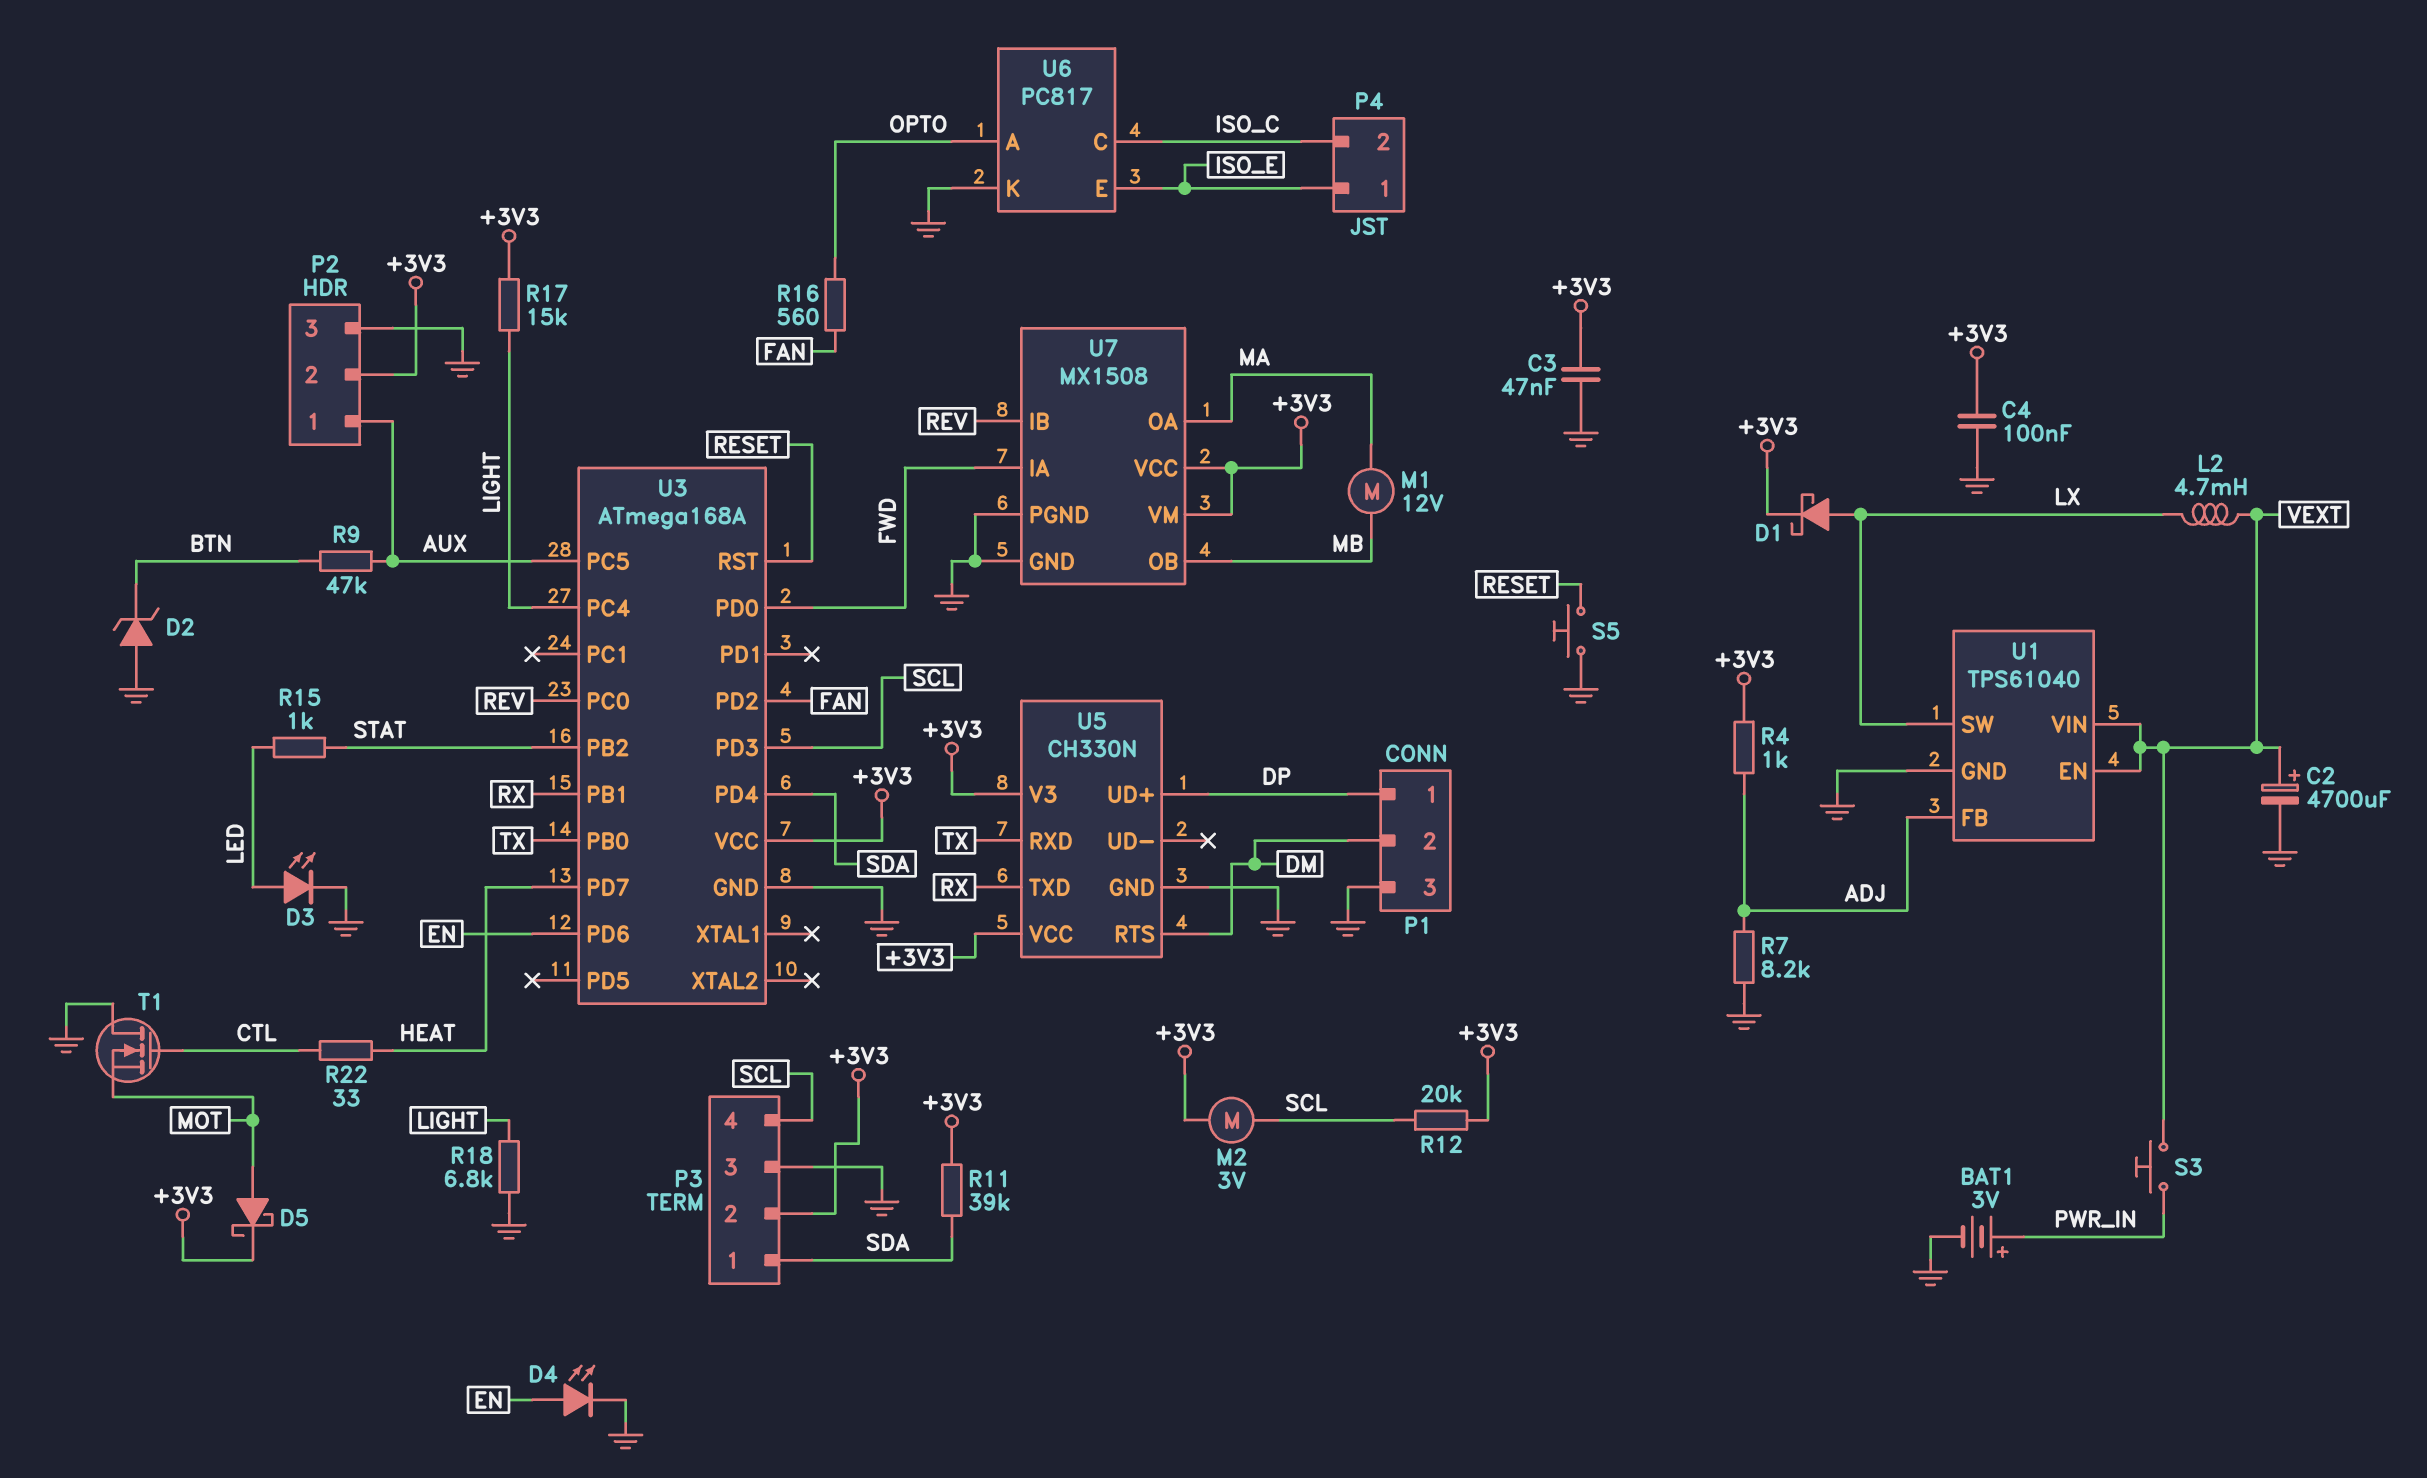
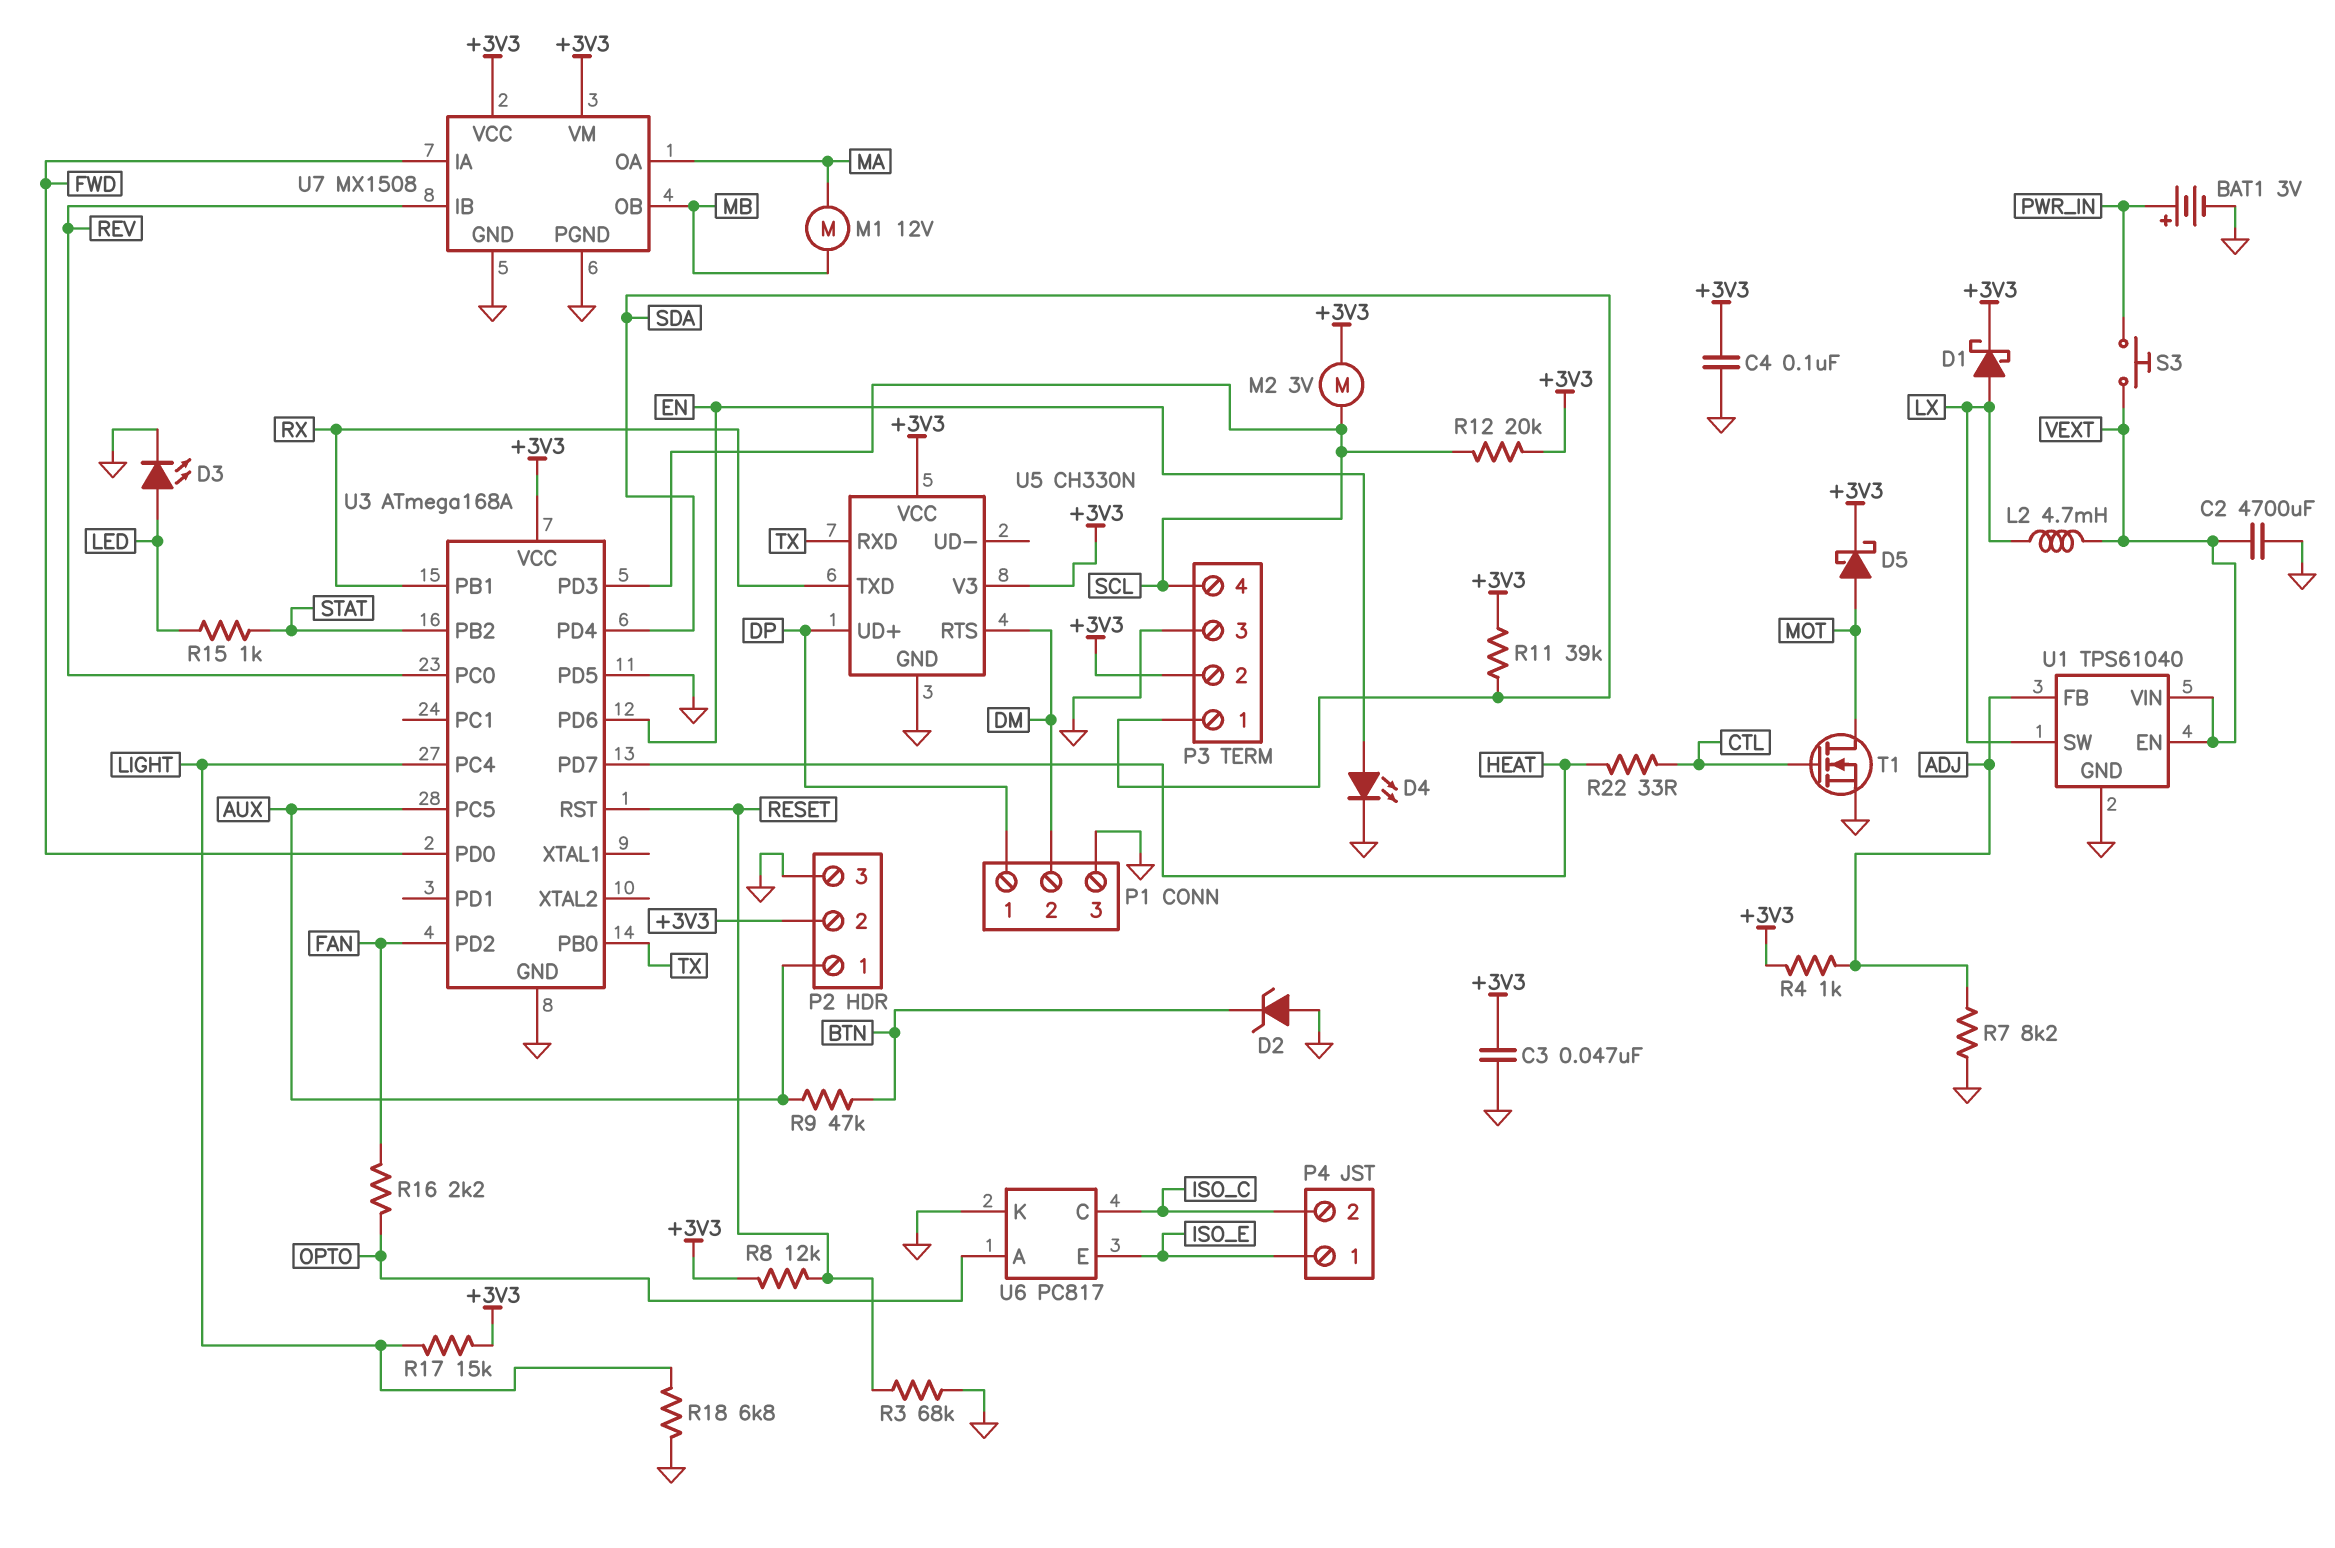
C2: 4700uF (plus VEXT, minus GND) -> 4700uF (GND, VEXT)
R3: none -> 68k (GND, RESET)
R8: none -> 12k (+3V3, RESET)
R16: 560 (FAN, OPTO) -> 2.2k (FAN, OPTO)
S5: button (GND, RESET) -> none
T1: NMOS (G CTL, D GND, S MOT) -> NMOS (G CTL, D MOT, S GND)
U3 pin PD5: none -> GND

